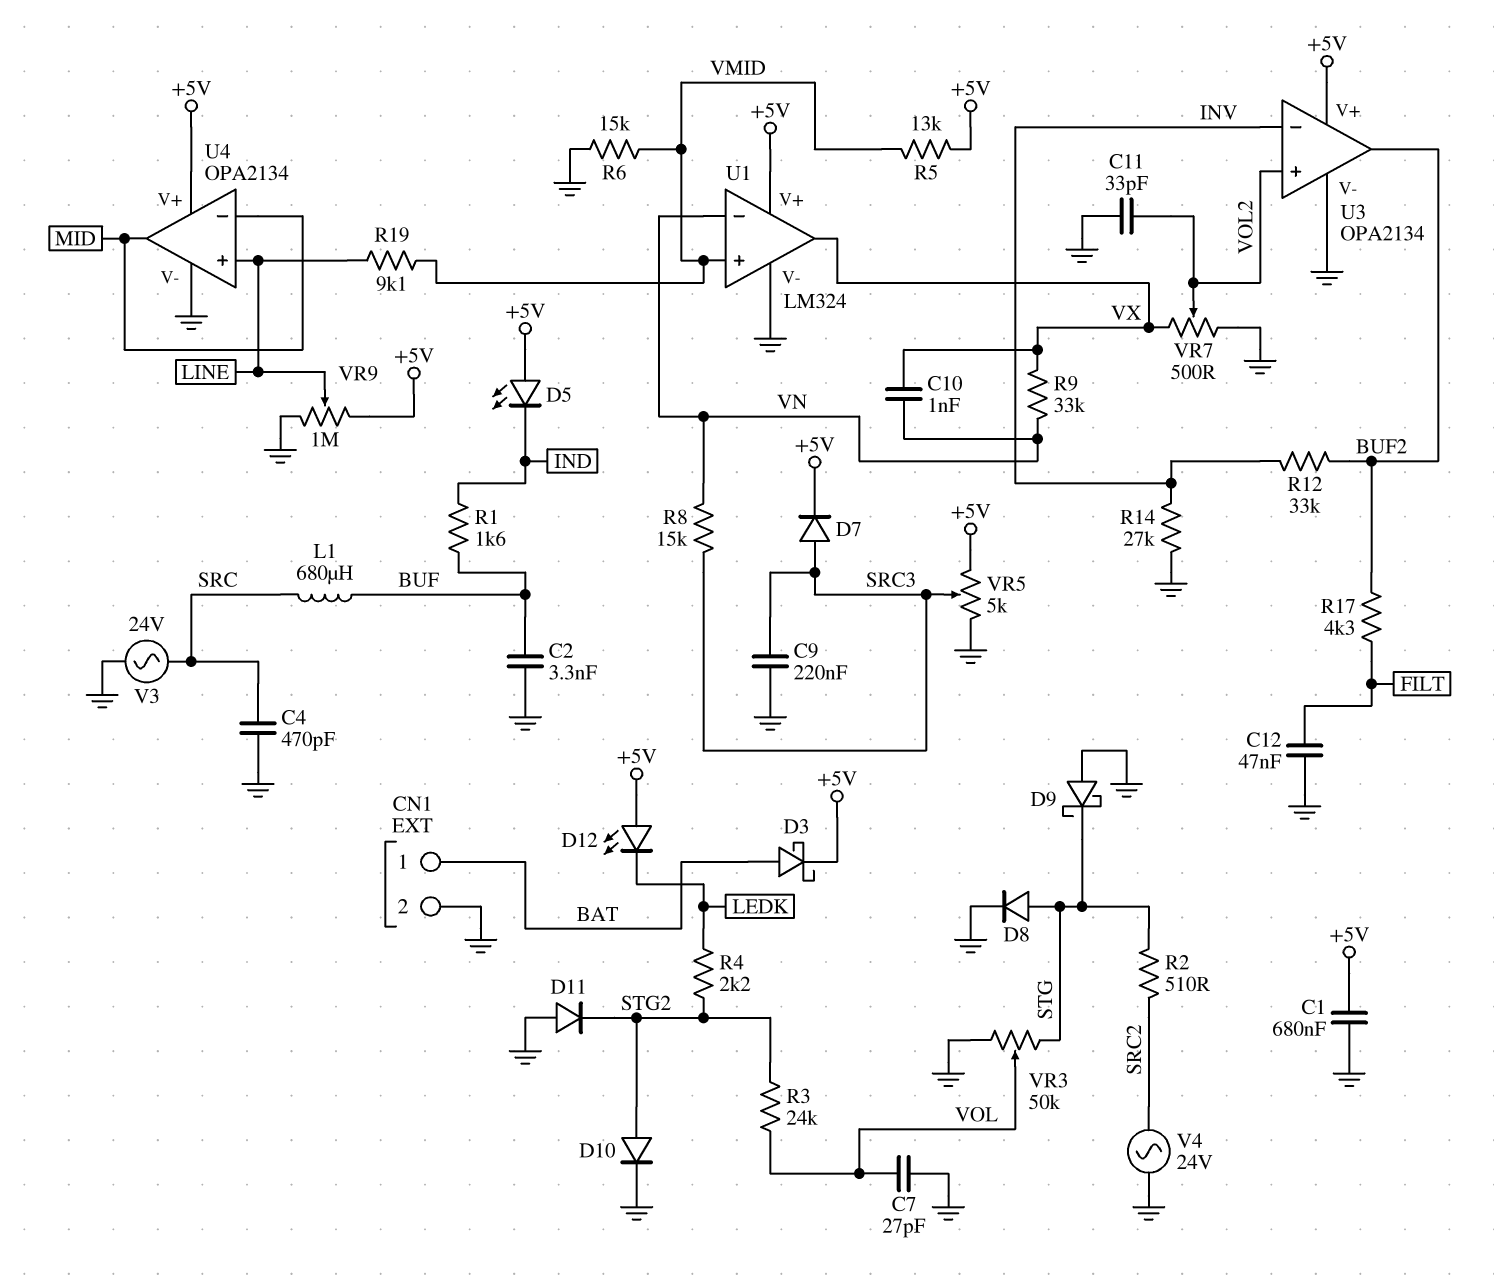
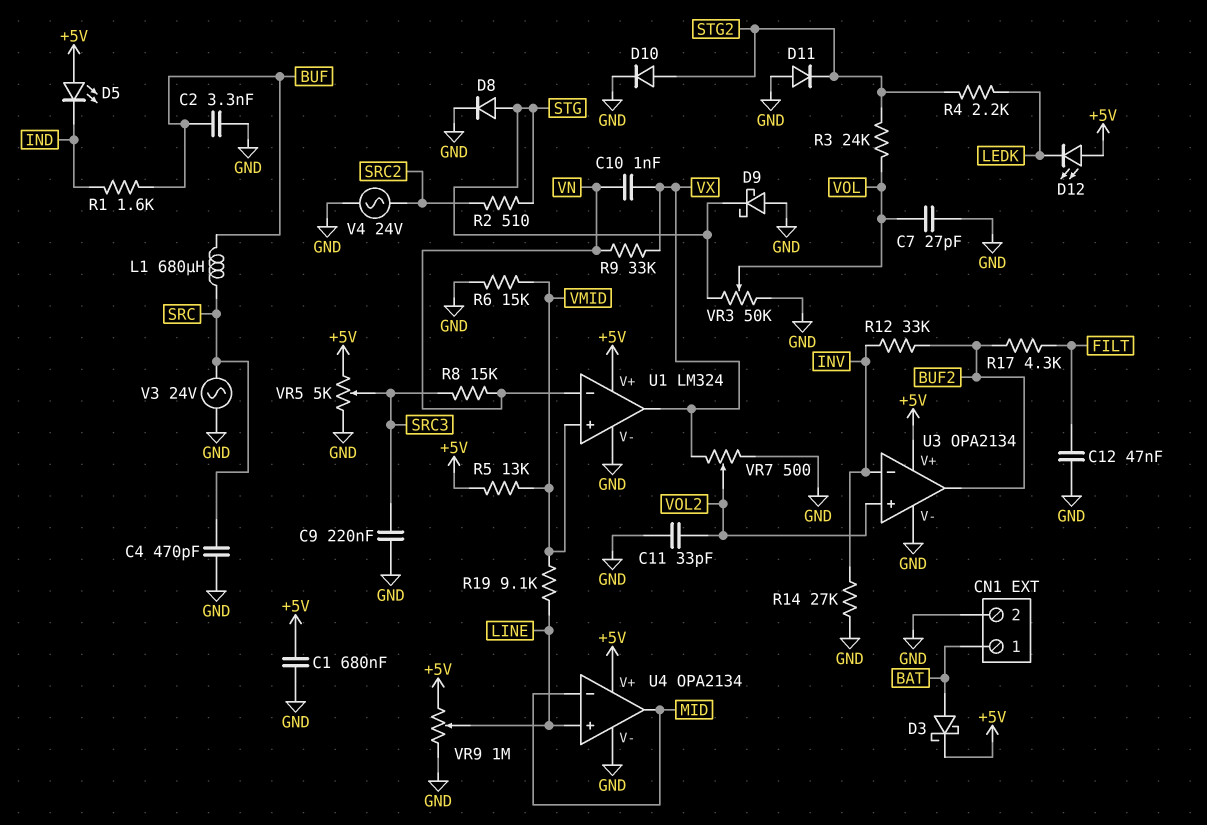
D7: diode (A SRC3, K +5V) -> none

